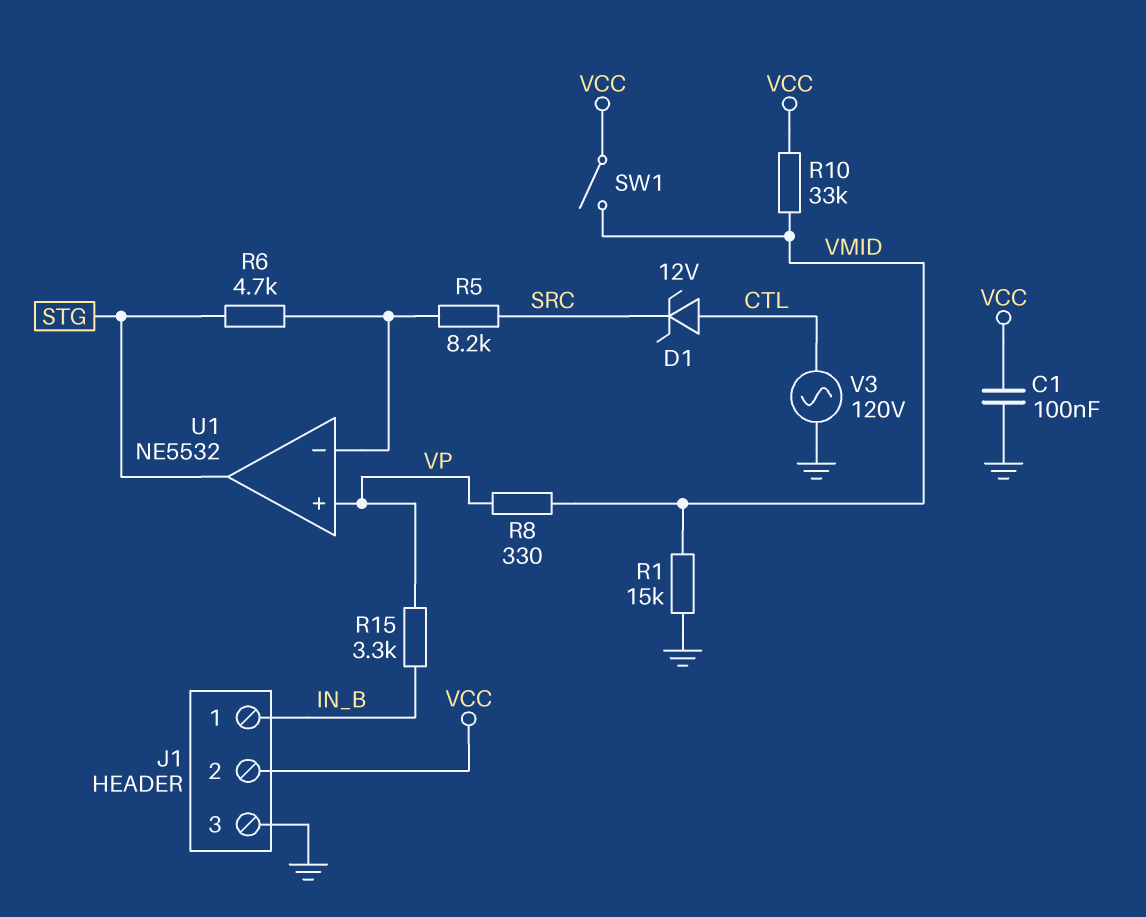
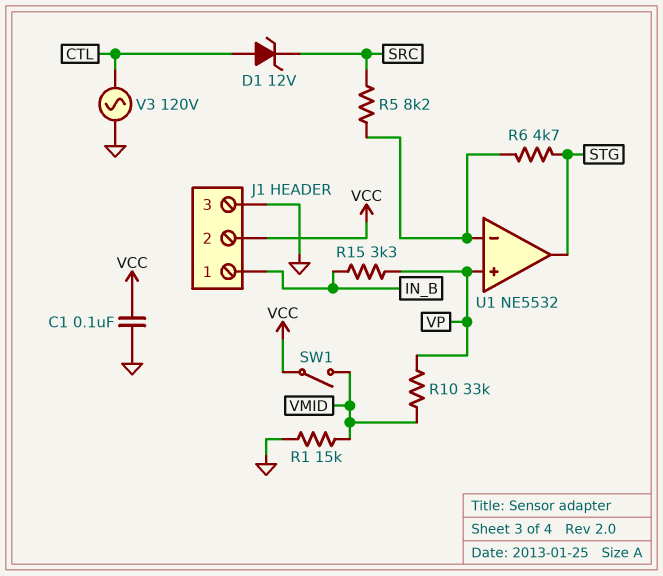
R8: 330 (VMID, VP) -> none
R10: 33k (VCC, VMID) -> 33k (VMID, VP)

